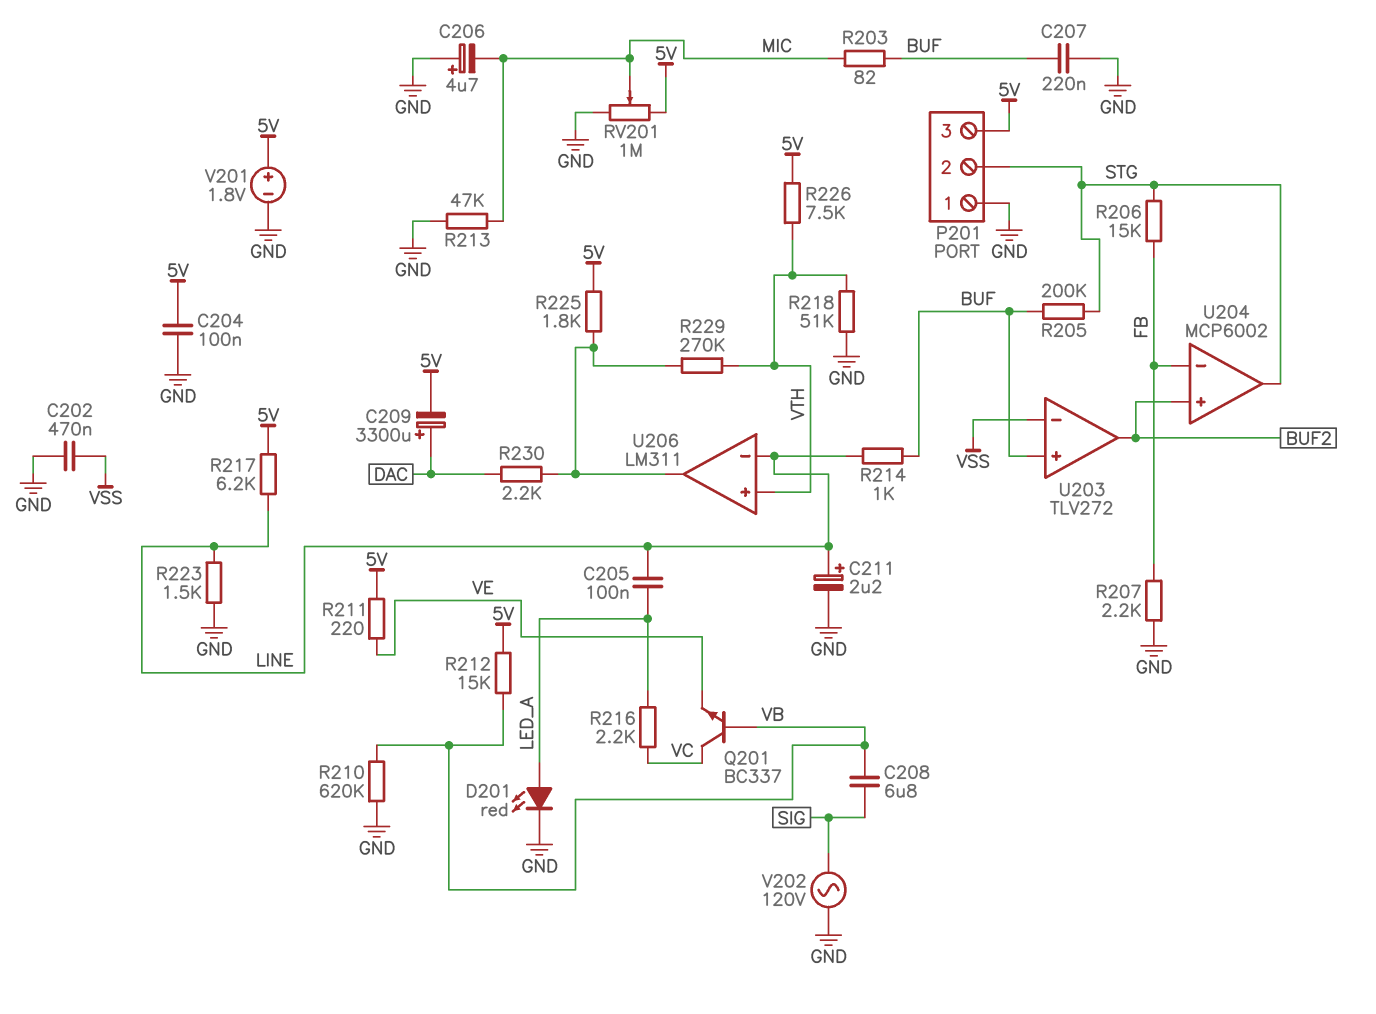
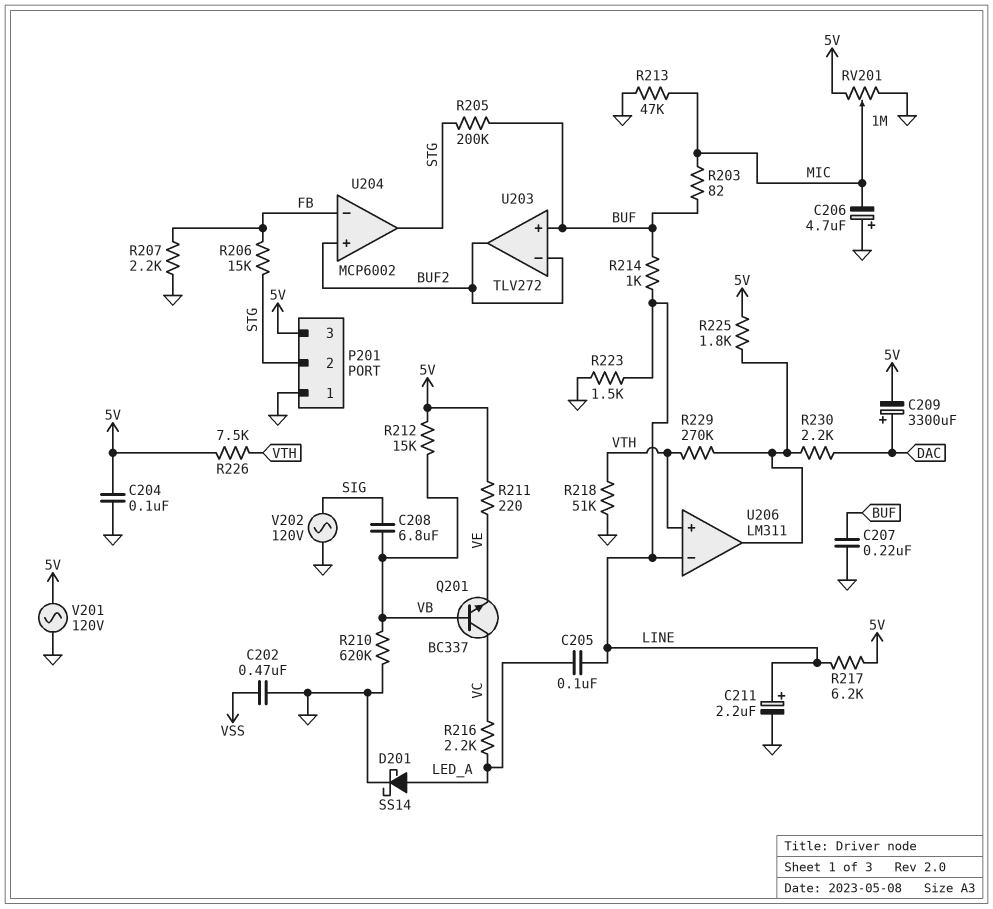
D201: LED red (A LED_A, K GND) -> schottky SS14 (A LED_A, K GND)
U203 pin in-: VSS -> BUF2
V201: 1.8V (plus 5V, minus GND) -> AC 120V (5V, GND)

